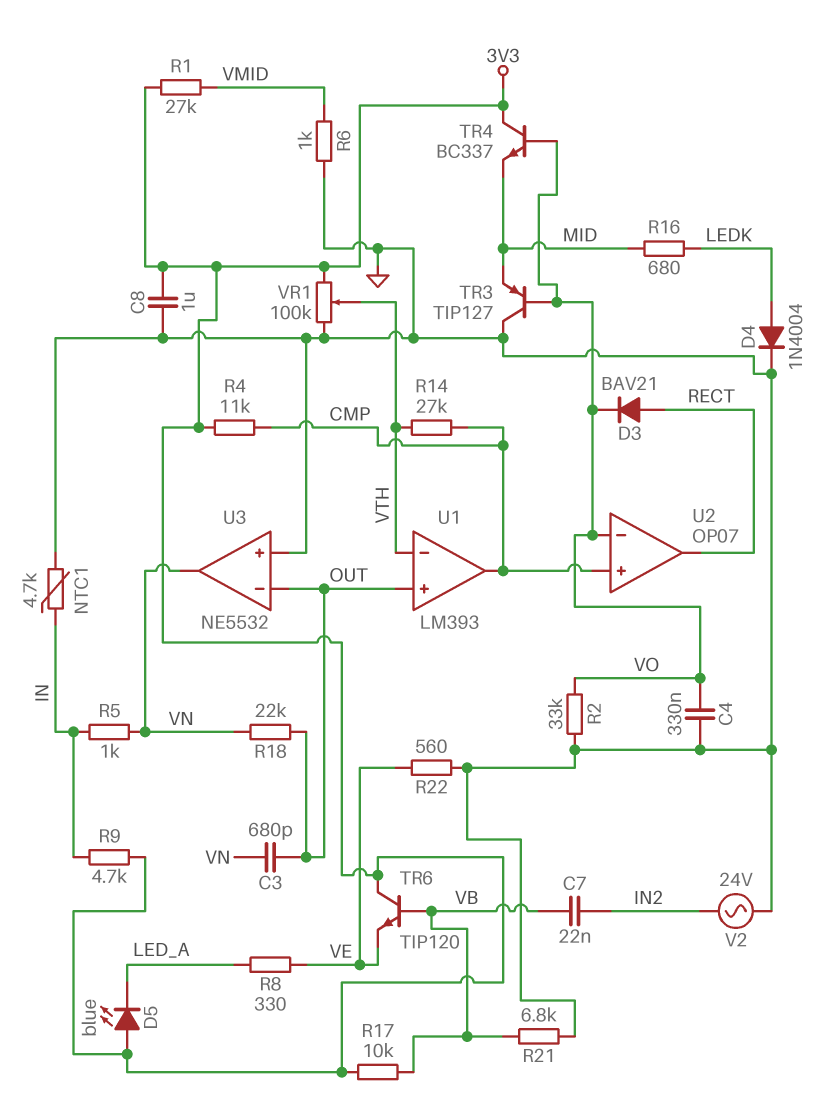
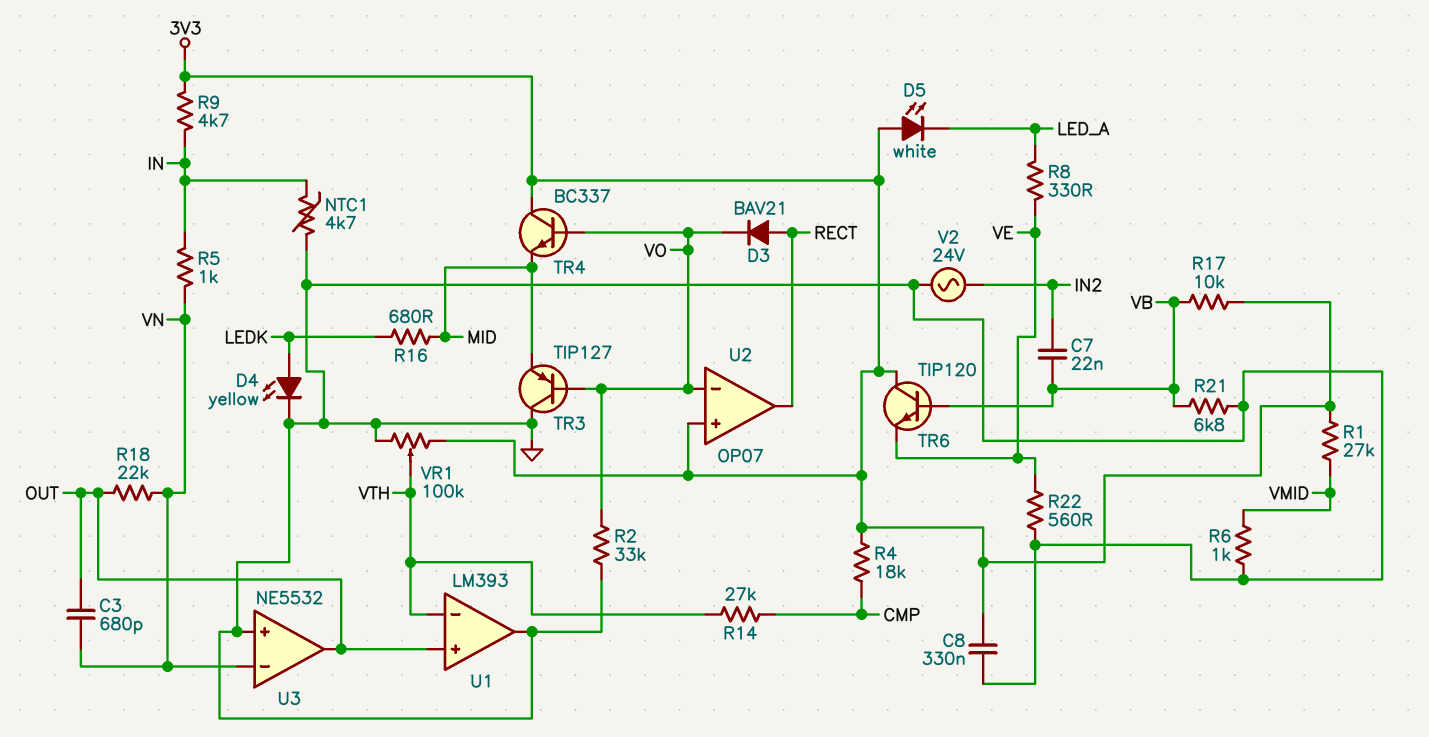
C4: 330nF (GND, VO) -> none
C8: 1uF (3V3, GND) -> 330nF (3V3, GND)
D4: diode 1N4004 (A LEDK, K GND) -> LED yellow (A LEDK, K GND)
D5: LED blue (A 3V3, K LED_A) -> LED white (A 3V3, K LED_A)
R4: 11k (3V3, CMP) -> 18k (3V3, CMP)
U1 pin out: CMP -> GND
U2 pin in+: CMP -> 3V3
U3 pin in-: OUT -> VN
U3 pin out: VN -> OUT

